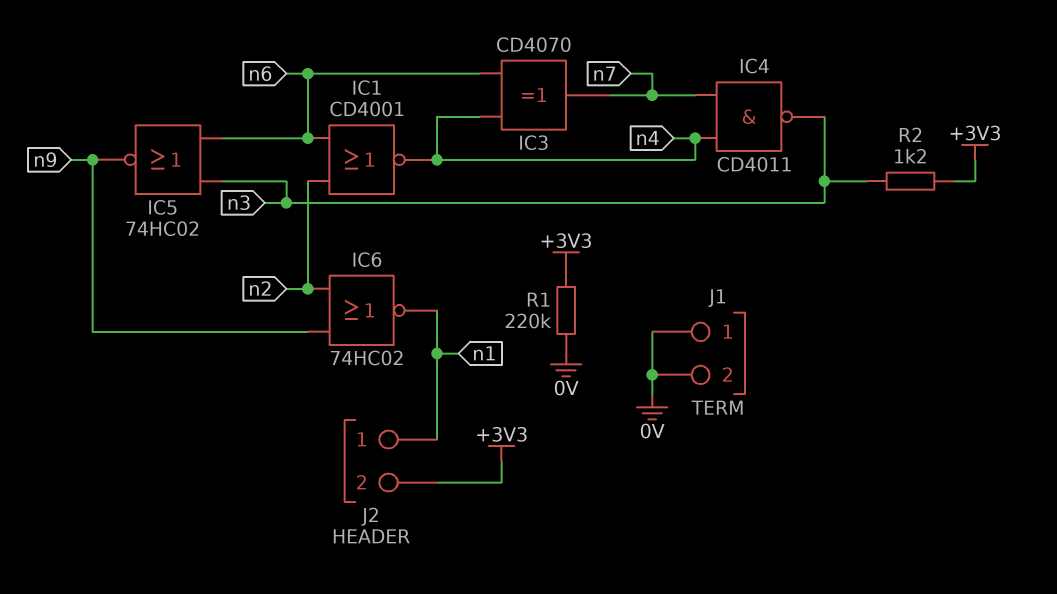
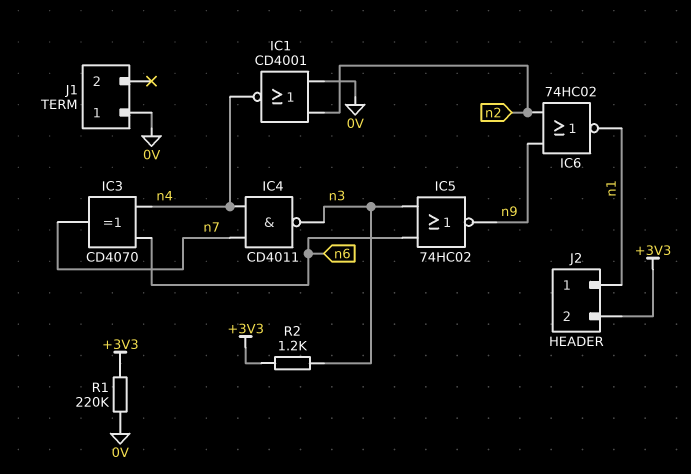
IC1: NOR CD4001 (in n2, in n6, out n4) -> NOR CD4001 (in 0V, in n2, out n4)
J1 pin 2: 0V -> none

